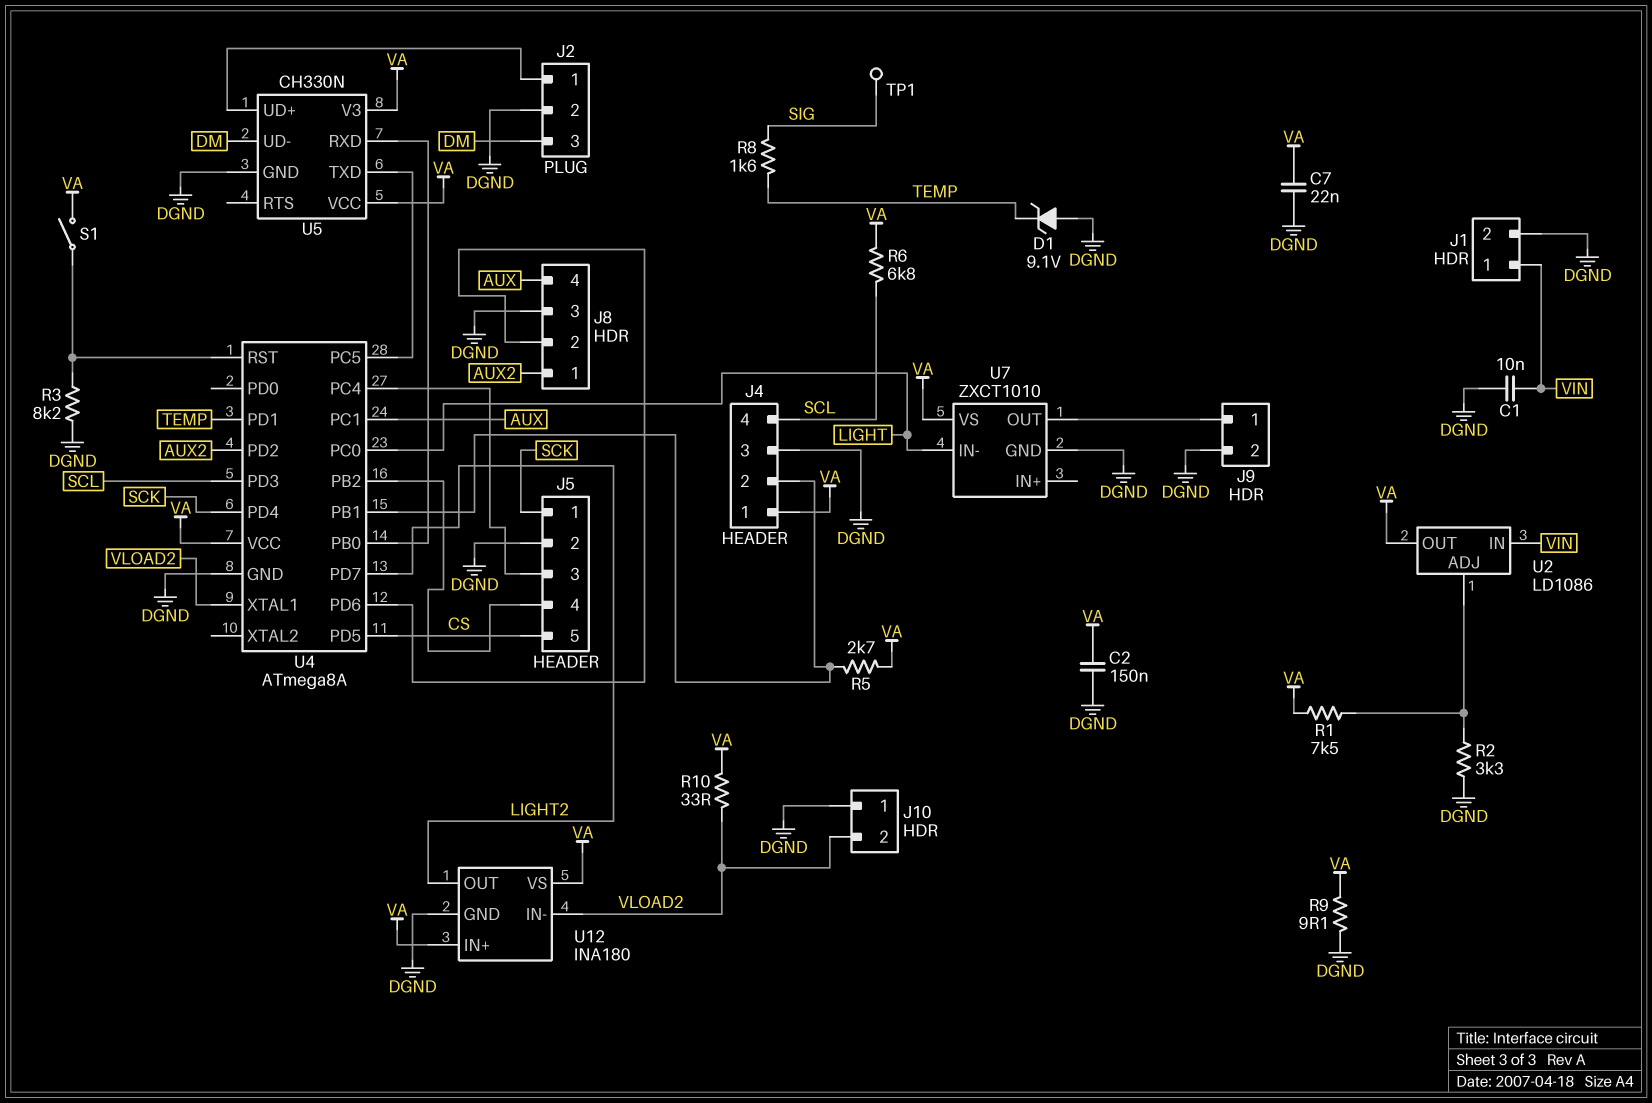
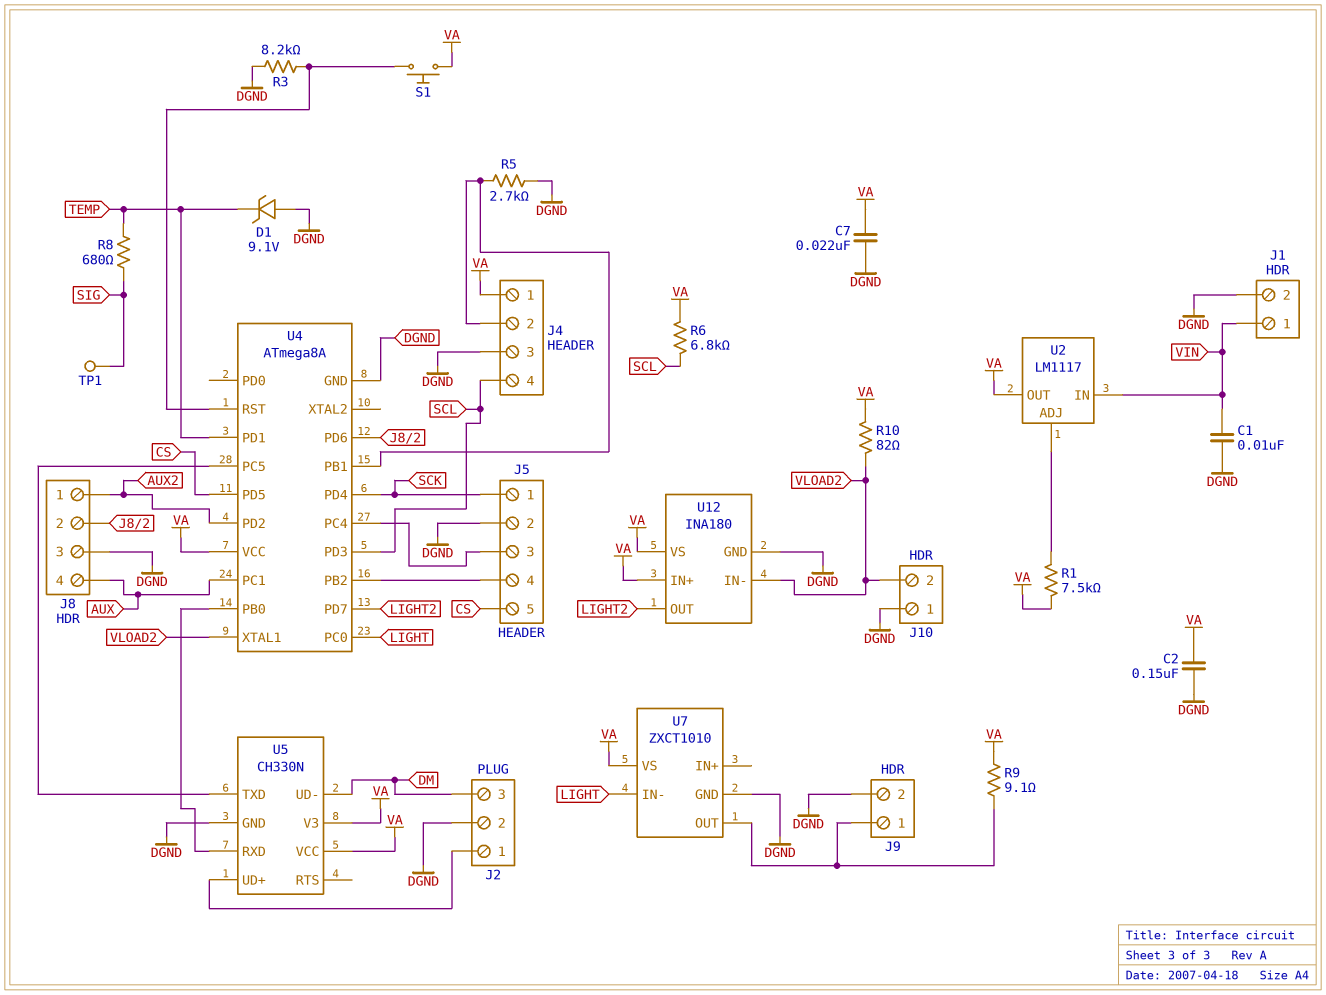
R2: 3.3k (DGND, U2/ADJ) -> none
R5: 2.7k (J4/2, VA) -> 2.7k (DGND, J4/2)
R8: 1.6k (SIG, TEMP) -> 680 (SIG, TEMP)
R9: 9.1 (DGND, VA) -> 9.1 (J9/1, VA)
R10: 33 (VA, VLOAD2) -> 82 (VA, VLOAD2)
S1: switch (U4/RST, VA) -> button (U4/RST, VA)
U2: LD1086 -> LM1117

